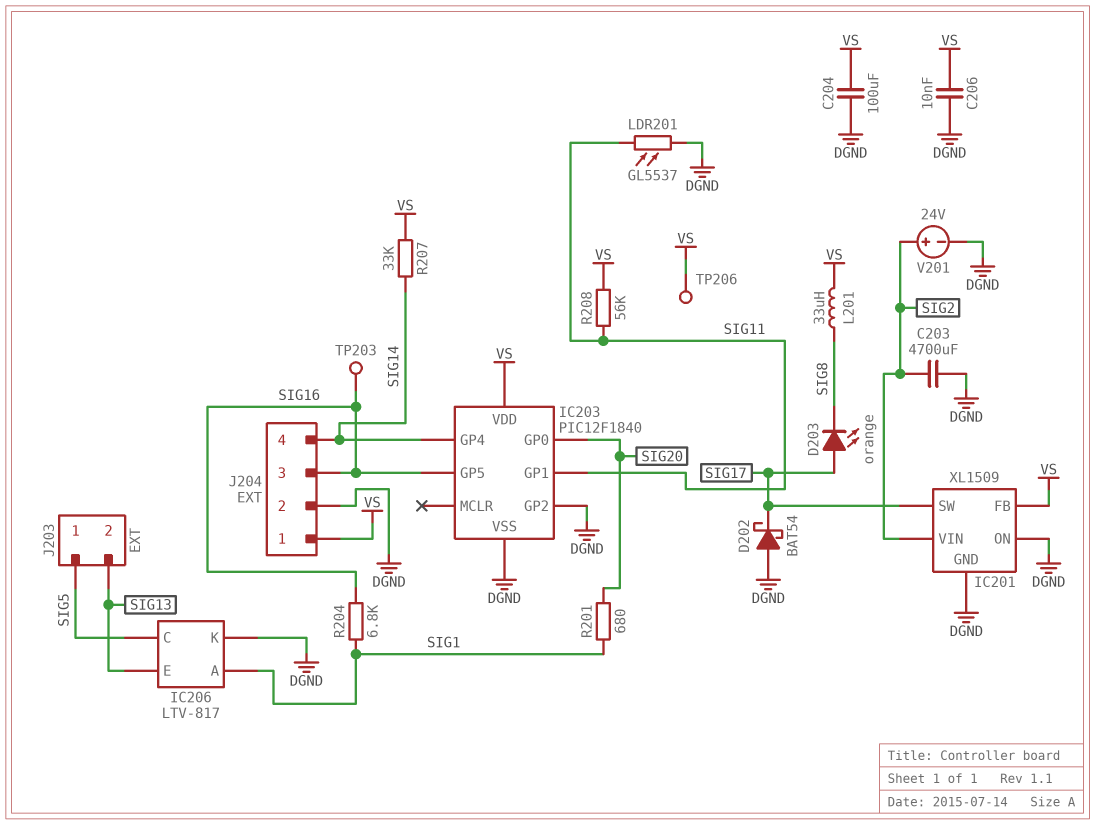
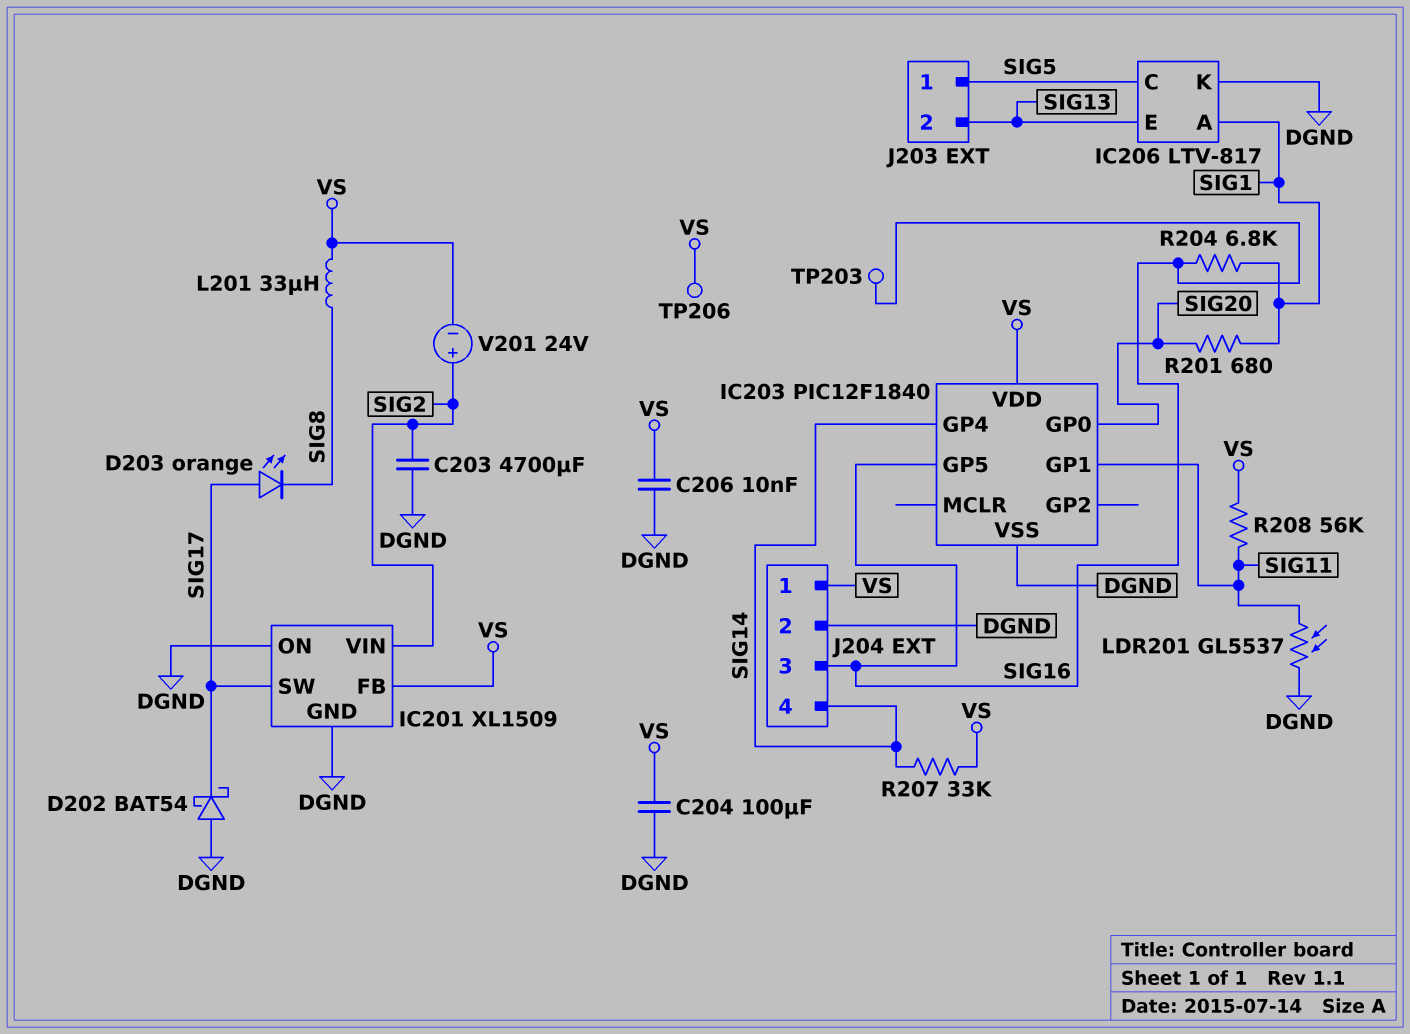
IC203 pin GP2: DGND -> none
V201: 24V (plus SIG2, minus DGND) -> 24V (plus SIG2, minus VS)

